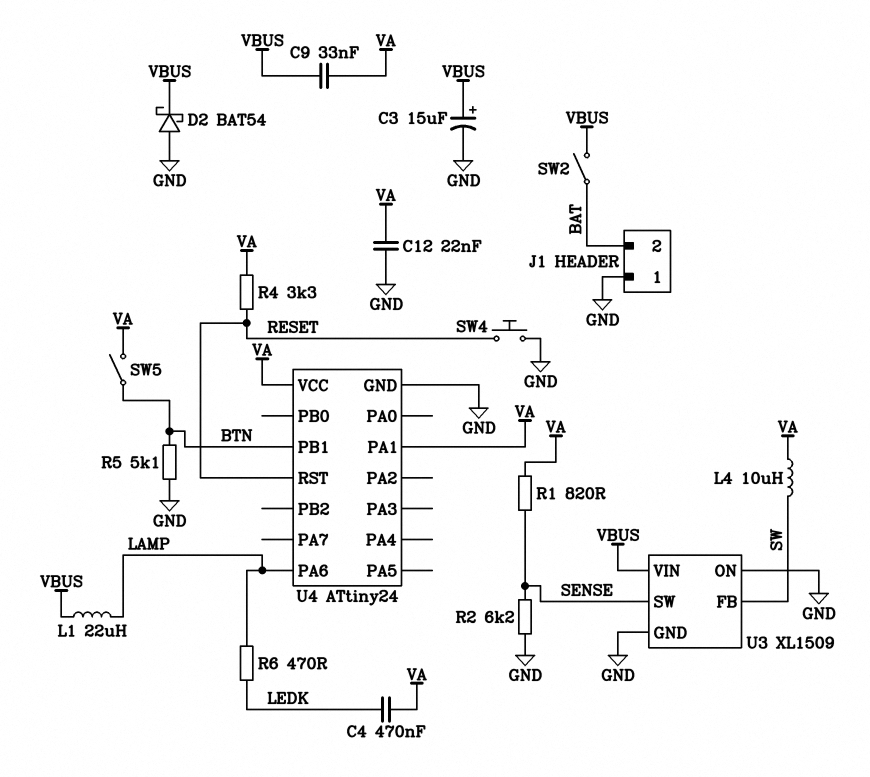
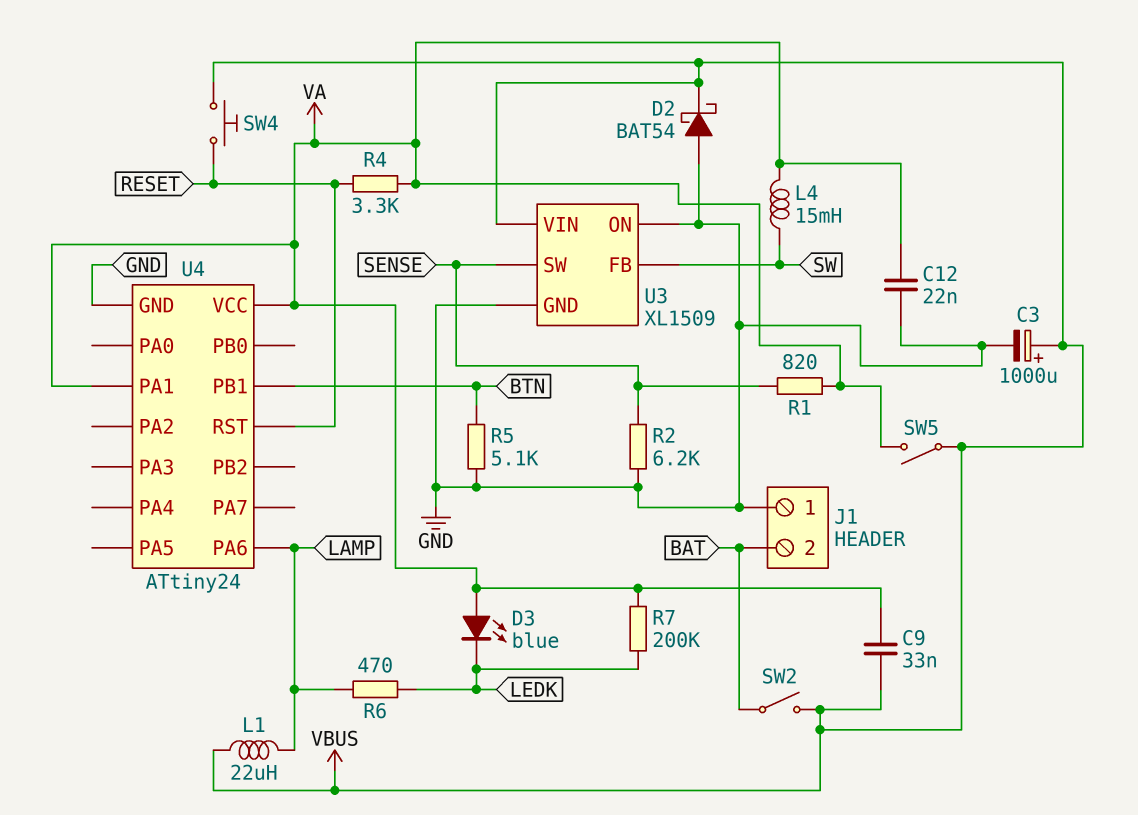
C3: 15uF (plus VBUS, minus GND) -> 1000uF (plus VBUS, minus GND)
C4: 470nF (LEDK, VA) -> none
D3: none -> LED blue (A VA, K LEDK)
L4: 10uH (SW, VA) -> 15mH (SW, VA)
R7: none -> 200k (LEDK, VA)
SW4: button (GND, RESET) -> button (RESET, VBUS)
SW5: switch (BTN, VA) -> switch (VA, VBUS)

